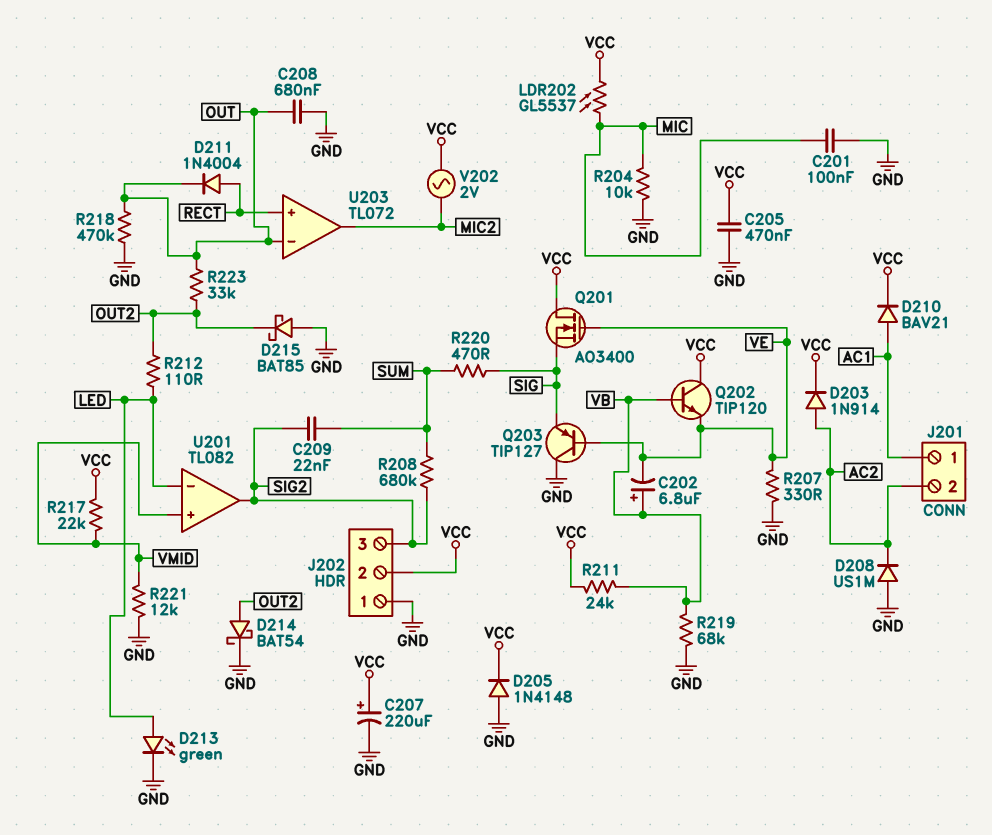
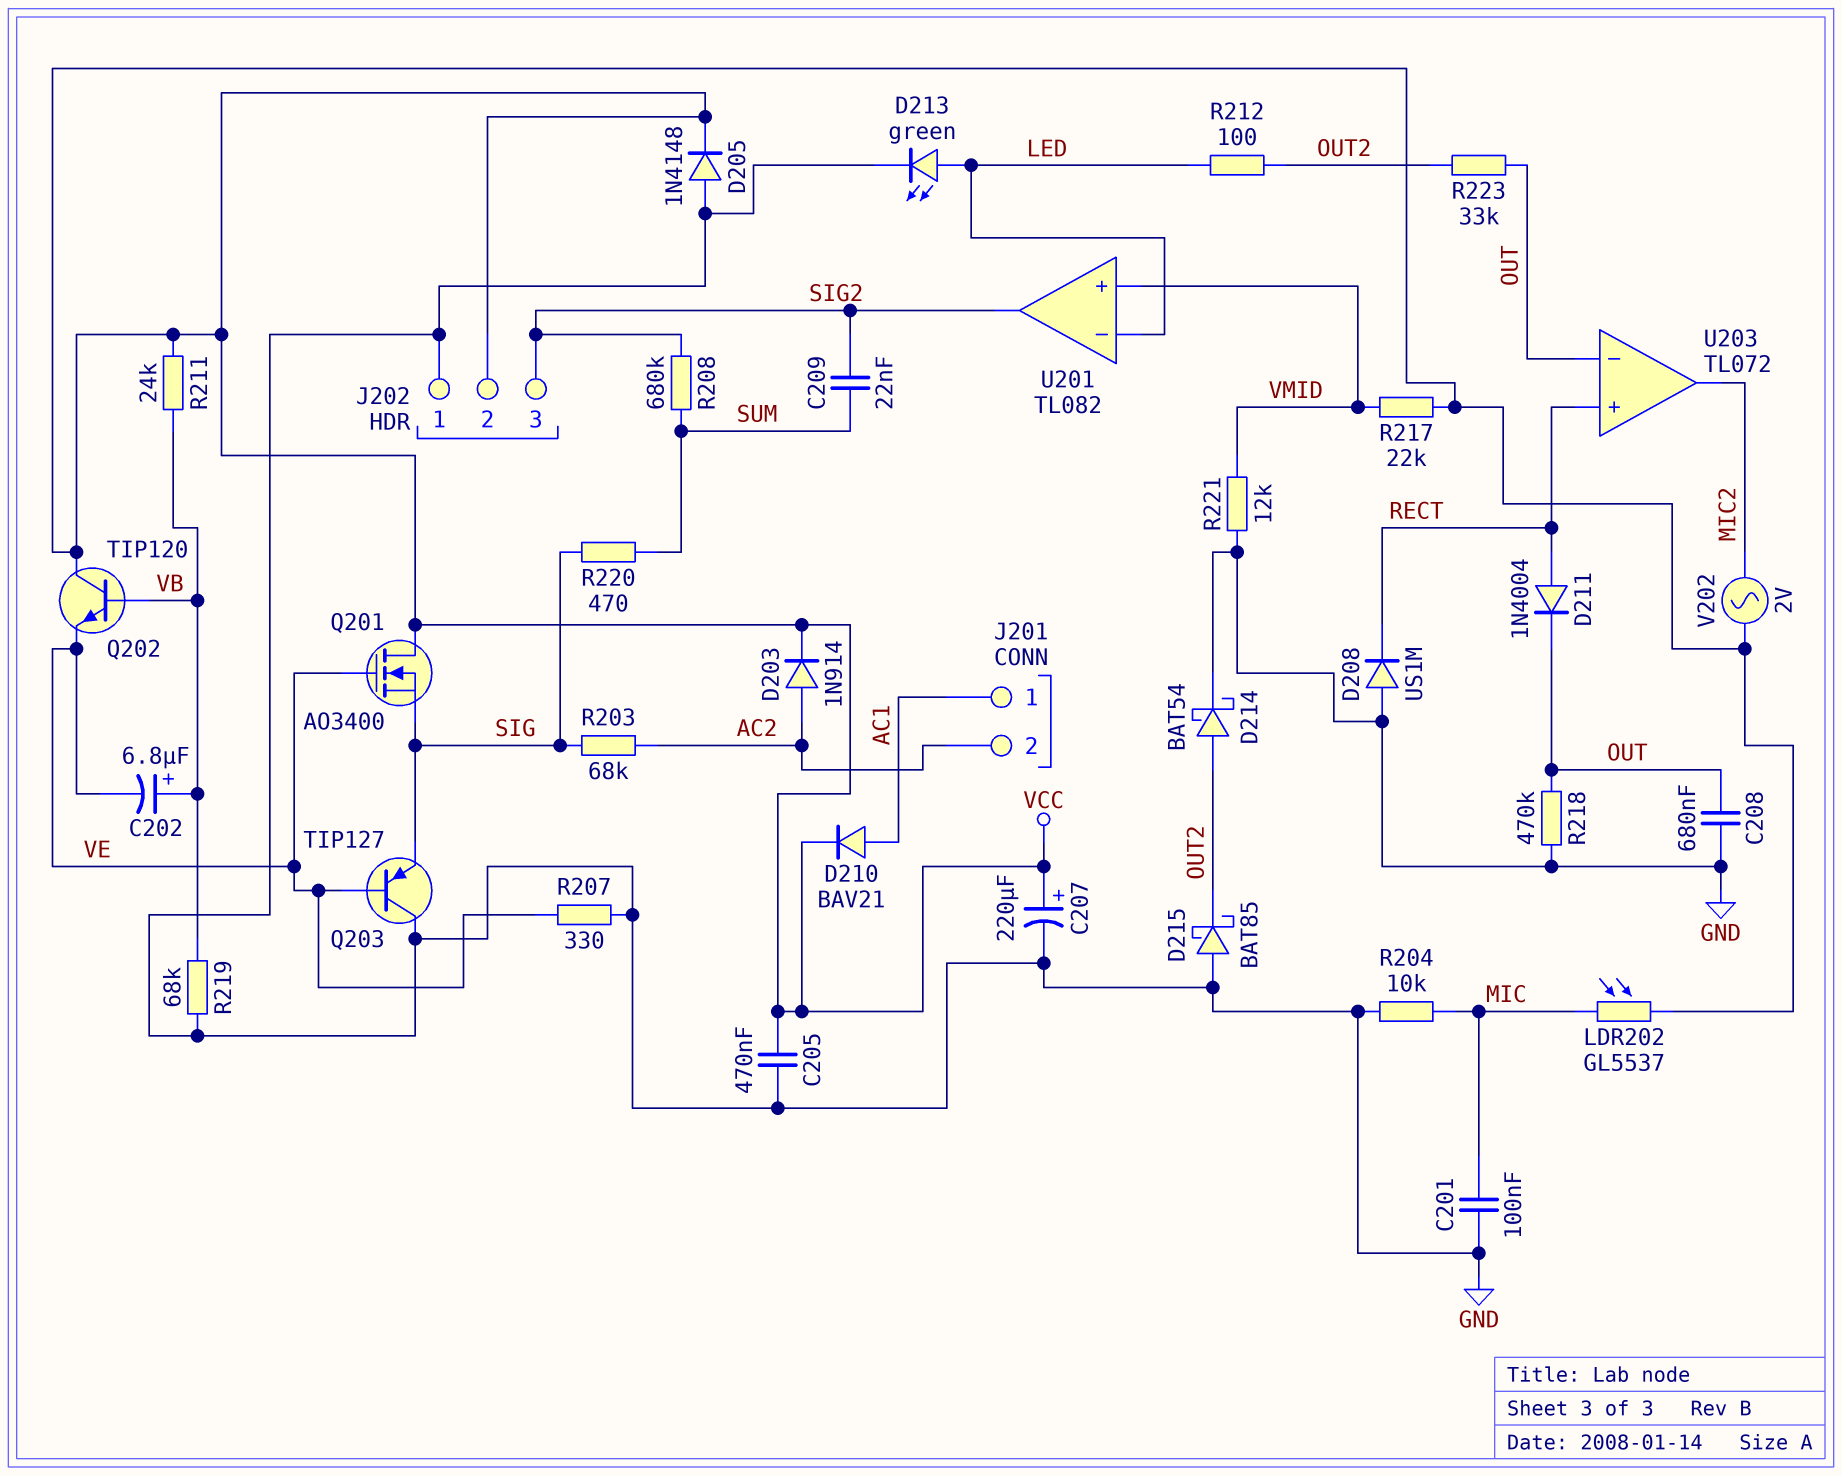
D208: diode US1M (A GND, K AC2) -> diode US1M (A GND, K RECT)
R203: none -> 68k (AC2, SIG)
R212: 110 (LED, OUT2) -> 100 (LED, OUT2)

